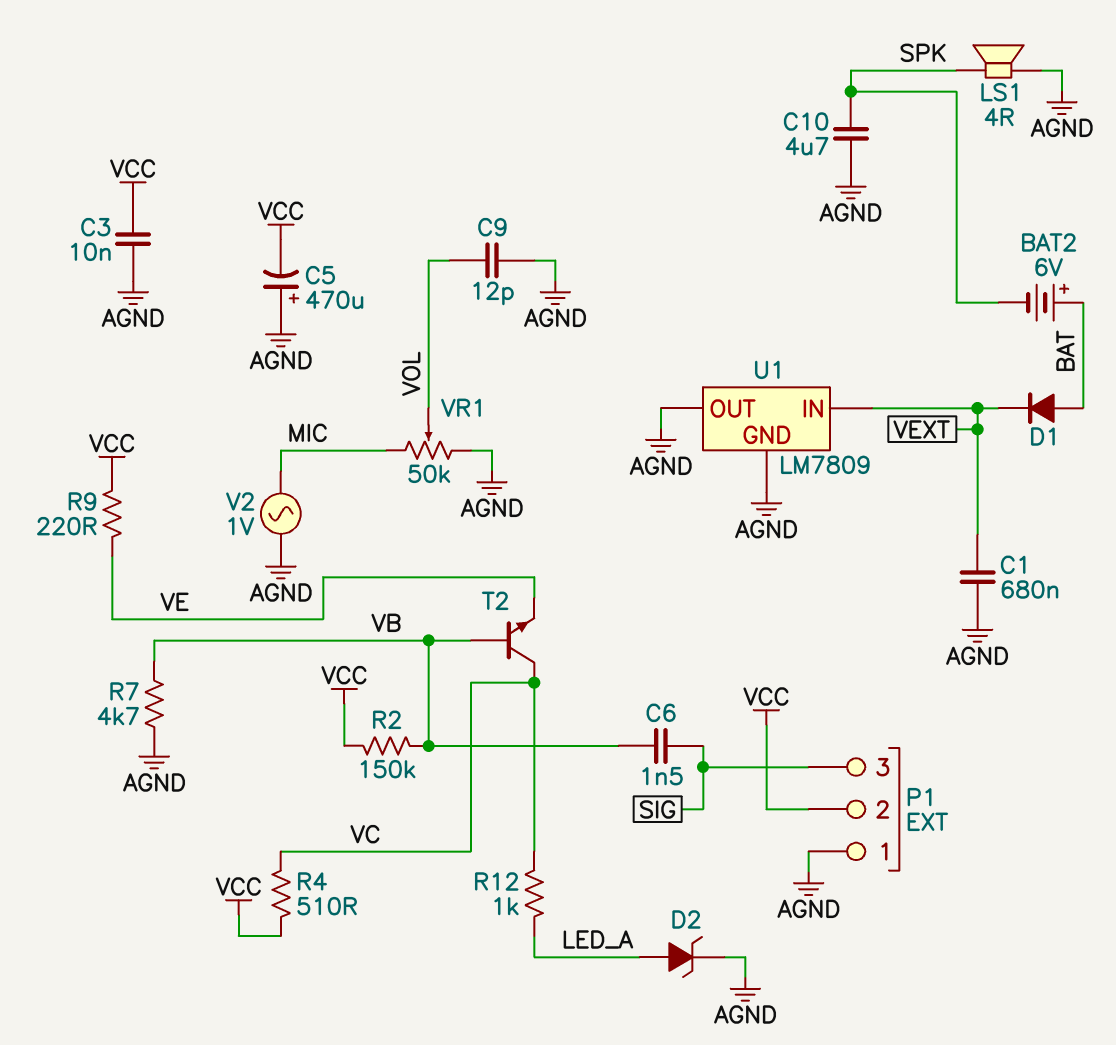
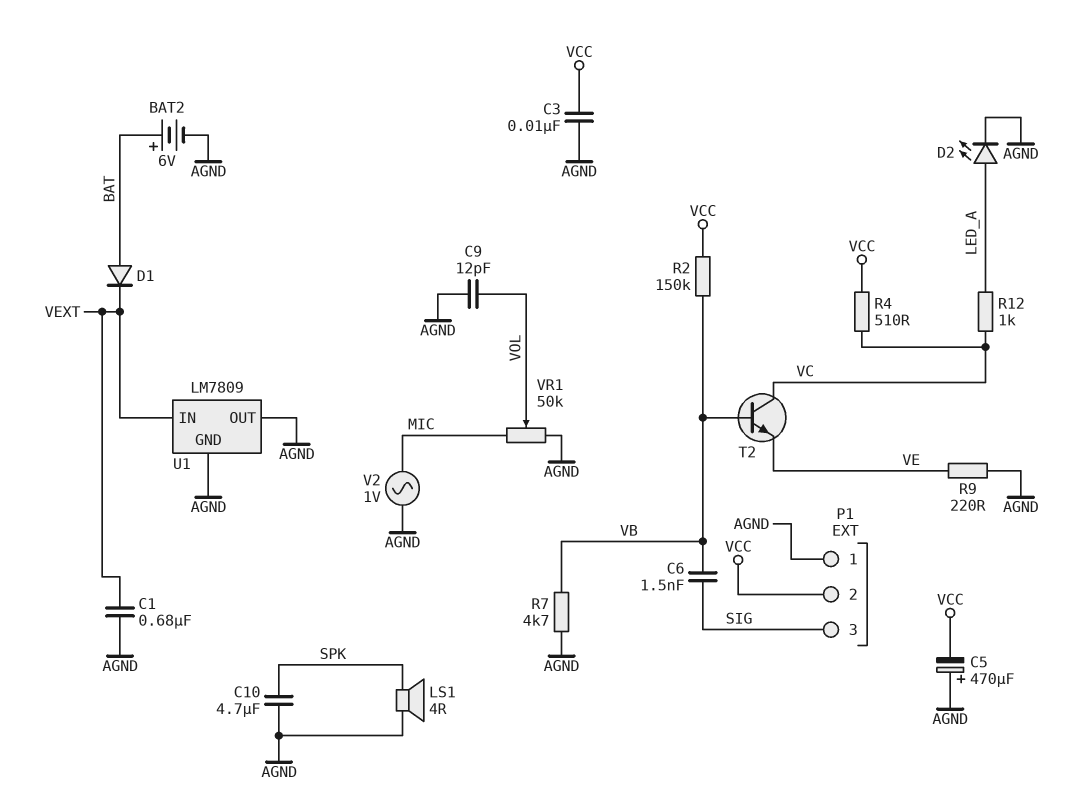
BAT2: 6V (plus BAT, minus SPK) -> 6V (plus BAT, minus AGND)
D2: zener (A LED_A, K AGND) -> LED (A LED_A, K AGND)
R9: 220 (VCC, VE) -> 220 (AGND, VE)

